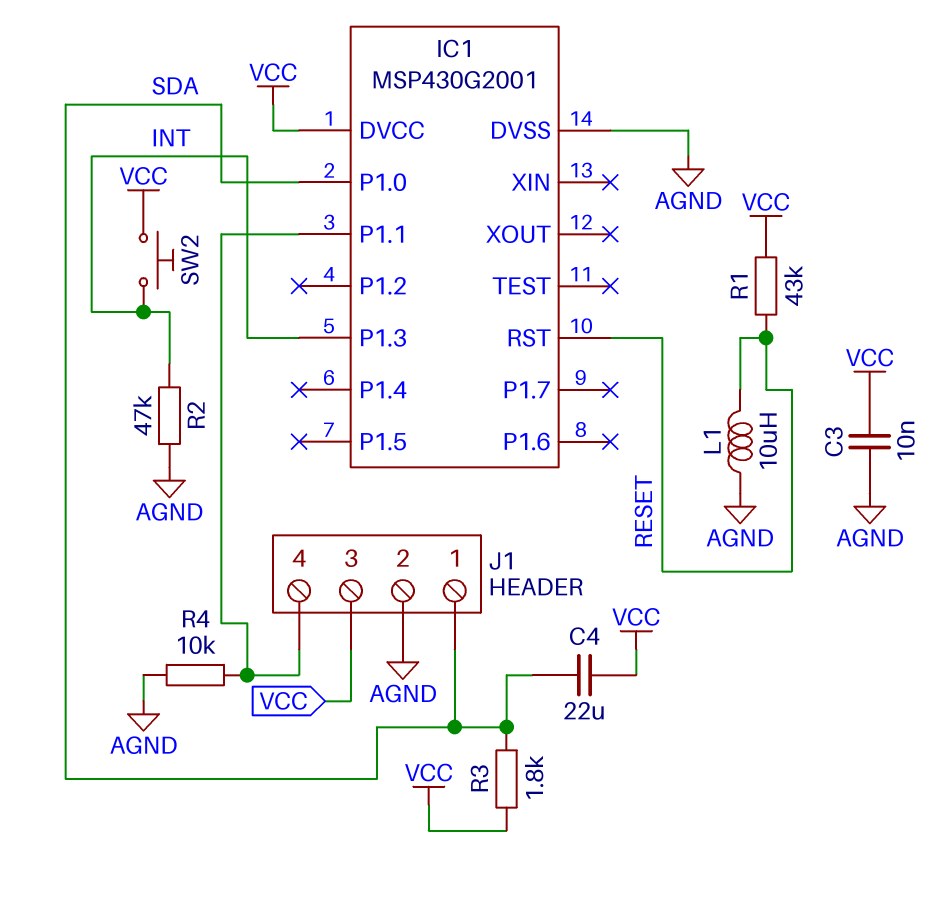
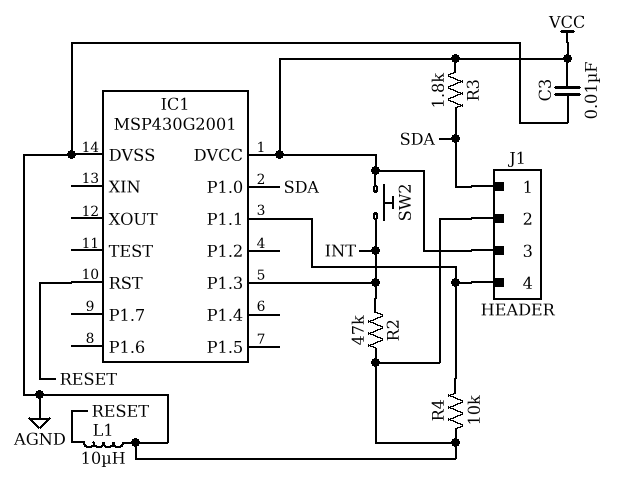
C4: 22uF (SDA, VCC) -> none
R1: 43k (RESET, VCC) -> none

